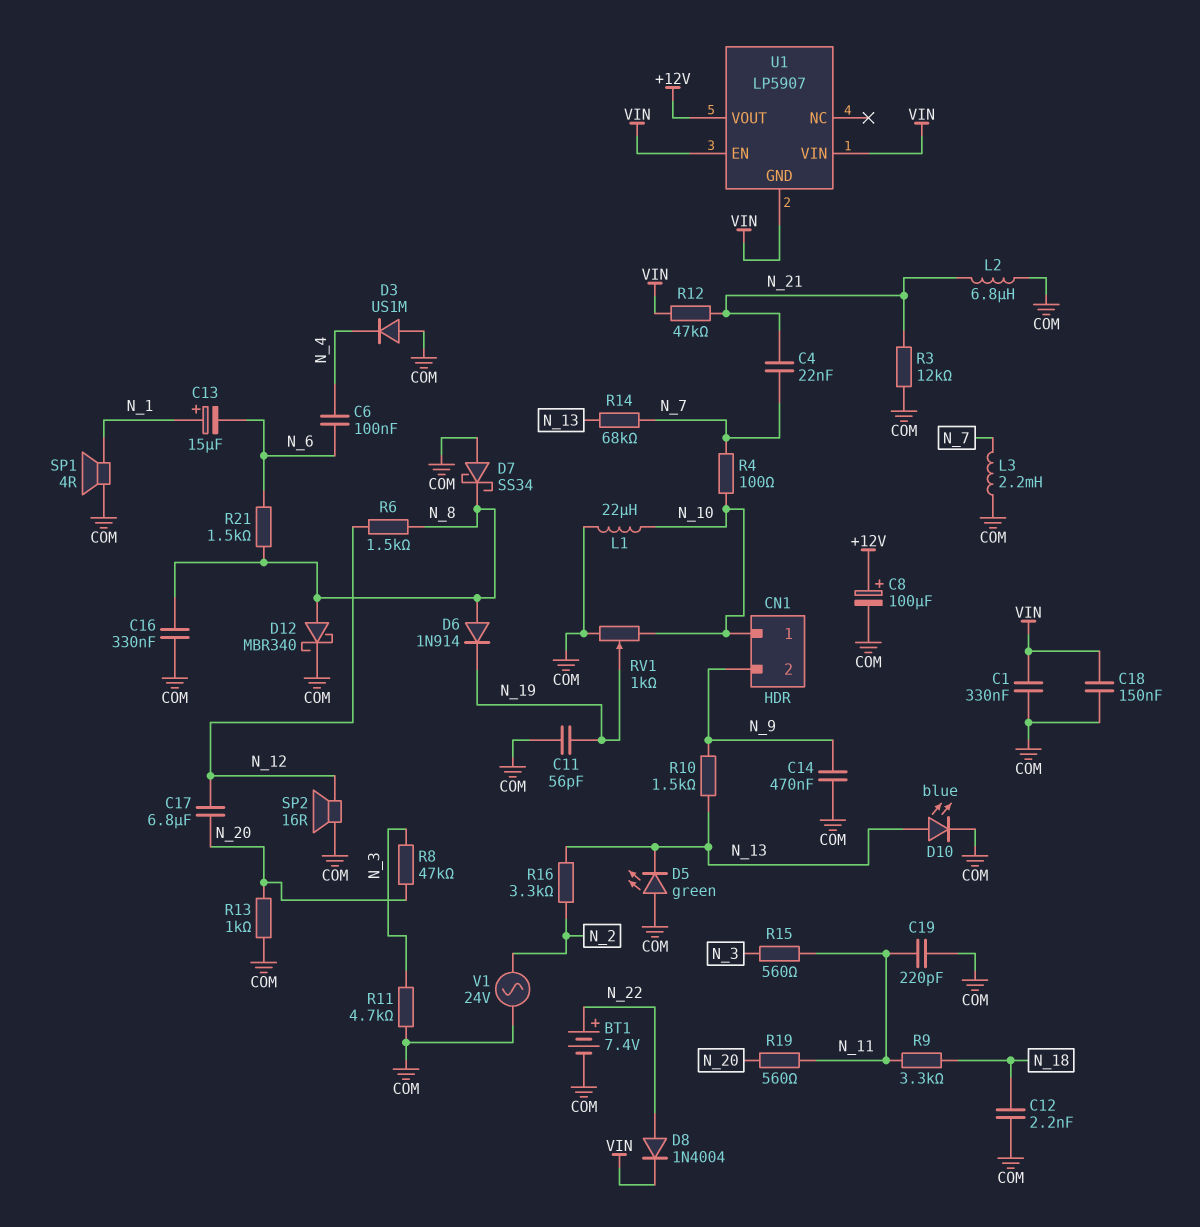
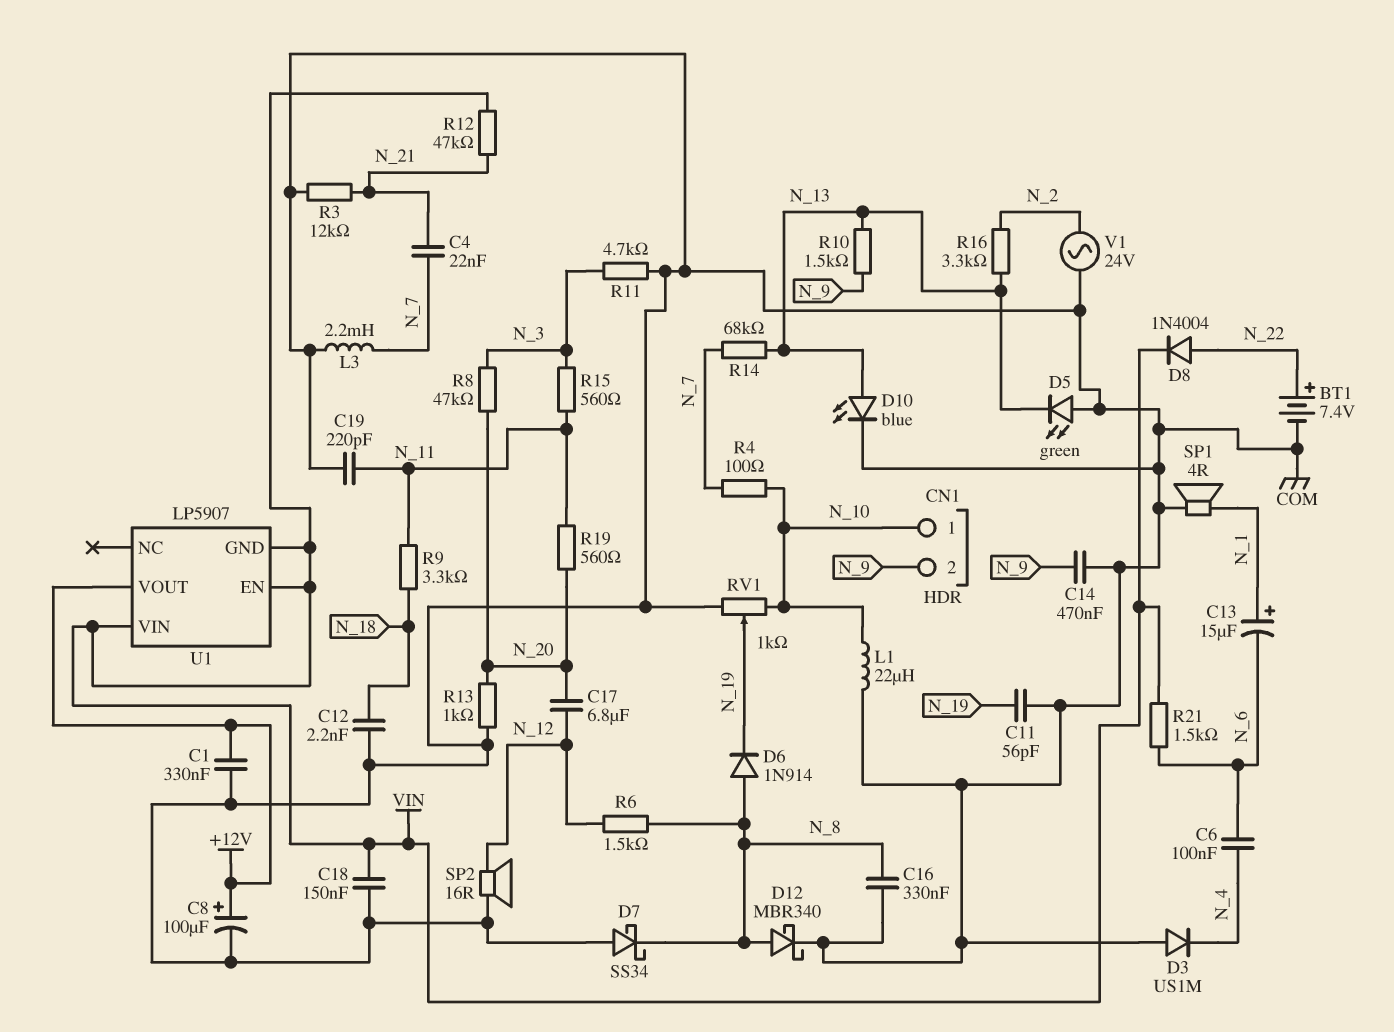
C1: 330nF (COM, VIN) -> 330nF (+12V, COM)
L2: 6.8uH (COM, N_21) -> none
R21: 1.5k (N_6, N_8) -> 1.5k (N_6, VIN)

